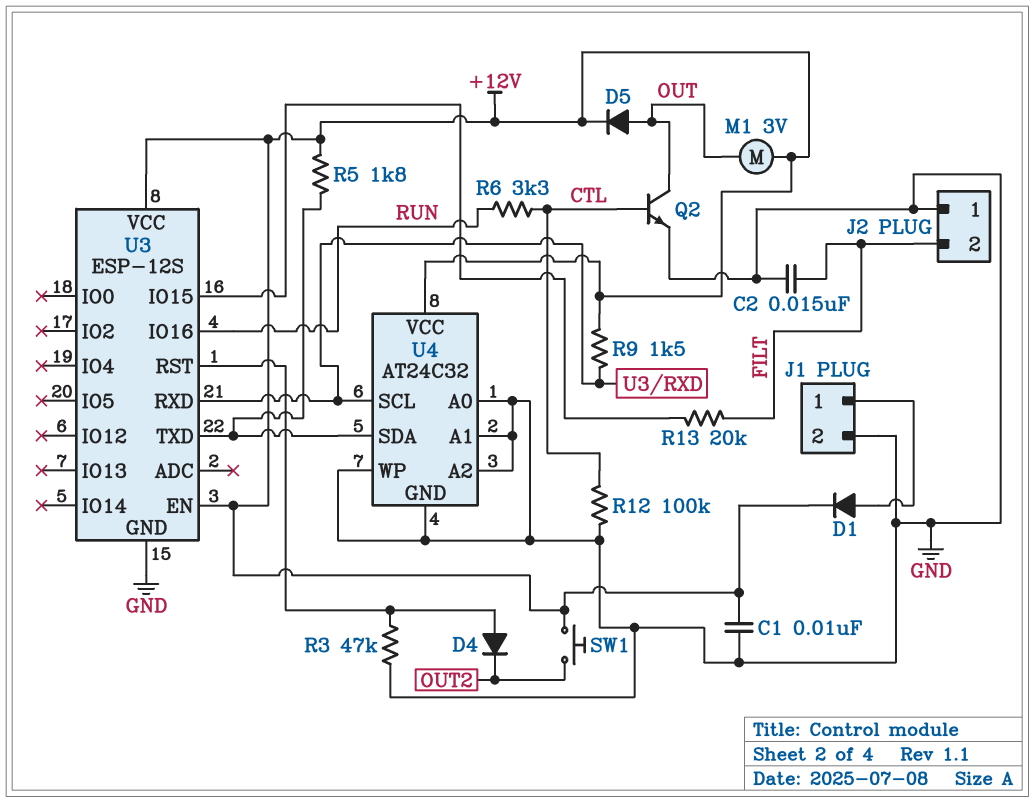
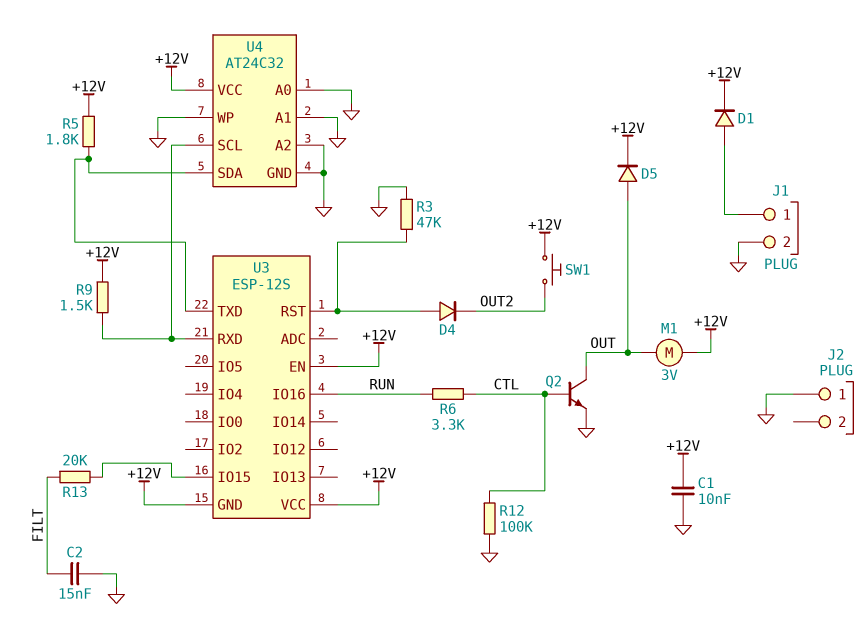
J2 pin 2: FILT -> none
U3 pin GND: GND -> +12V

